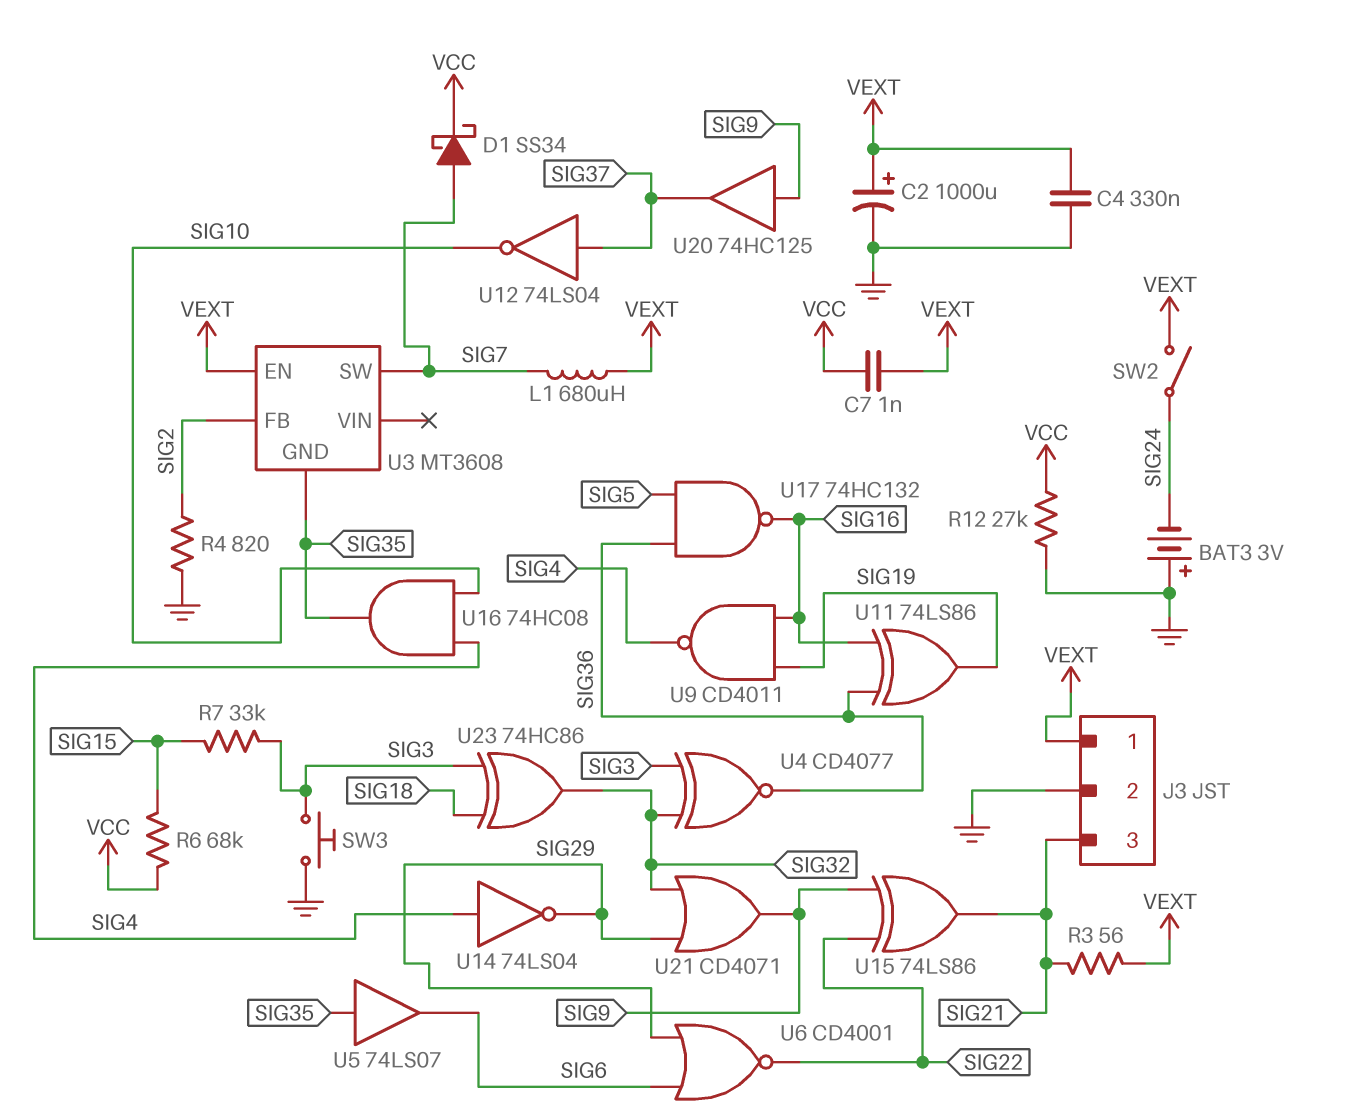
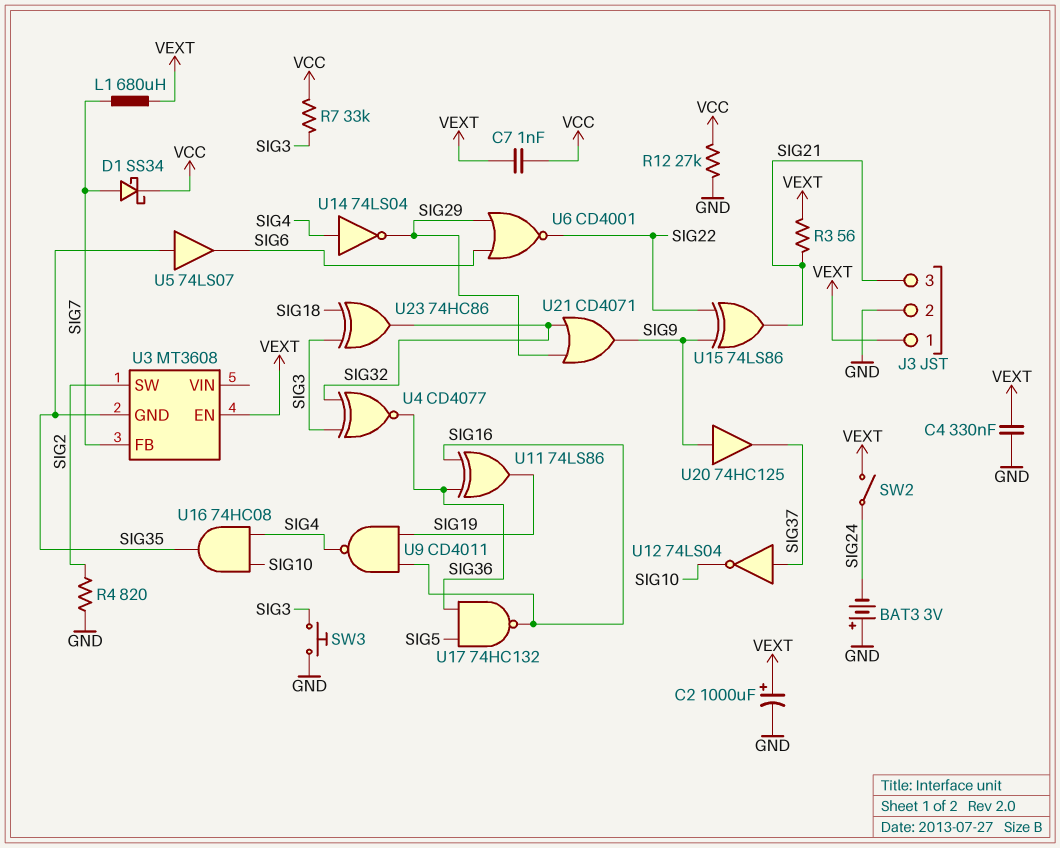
R6: 68k (SIG15, VCC) -> none
R7: 33k (SIG3, SIG15) -> 33k (SIG3, VCC)
U3 pin FB: SIG2 -> SIG7
U3 pin SW: SIG7 -> SIG2

